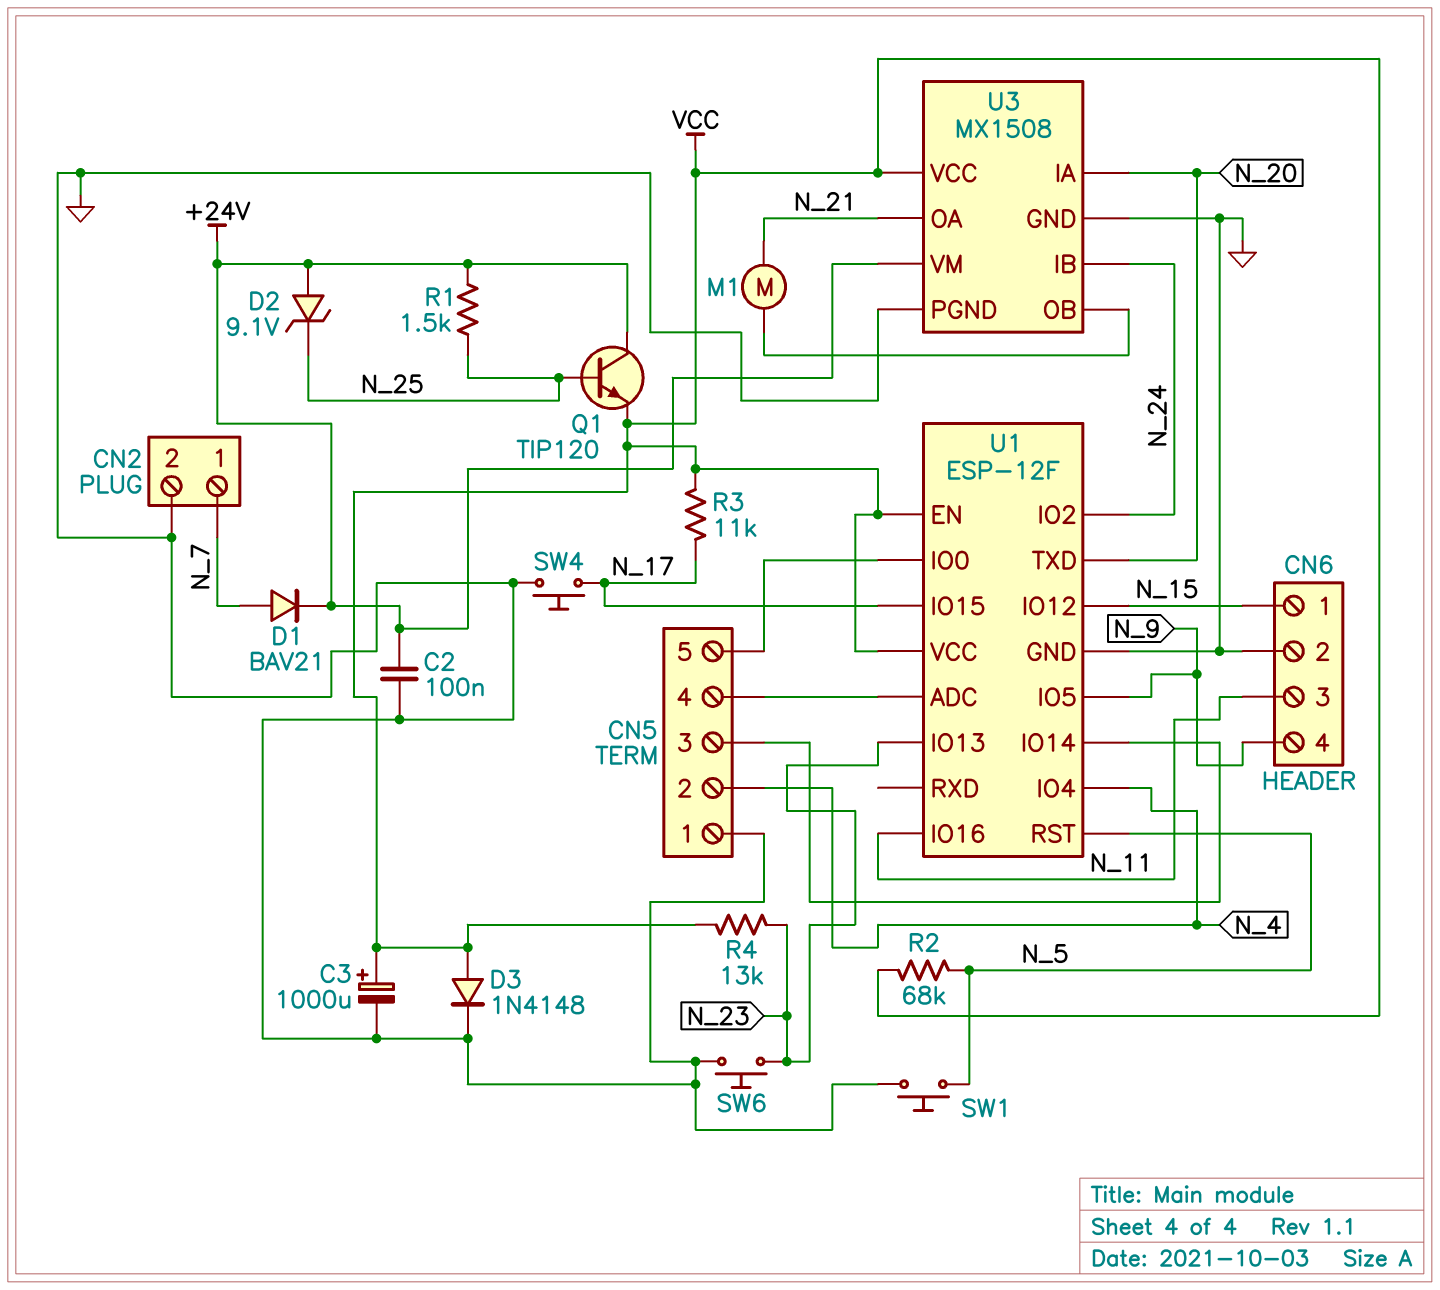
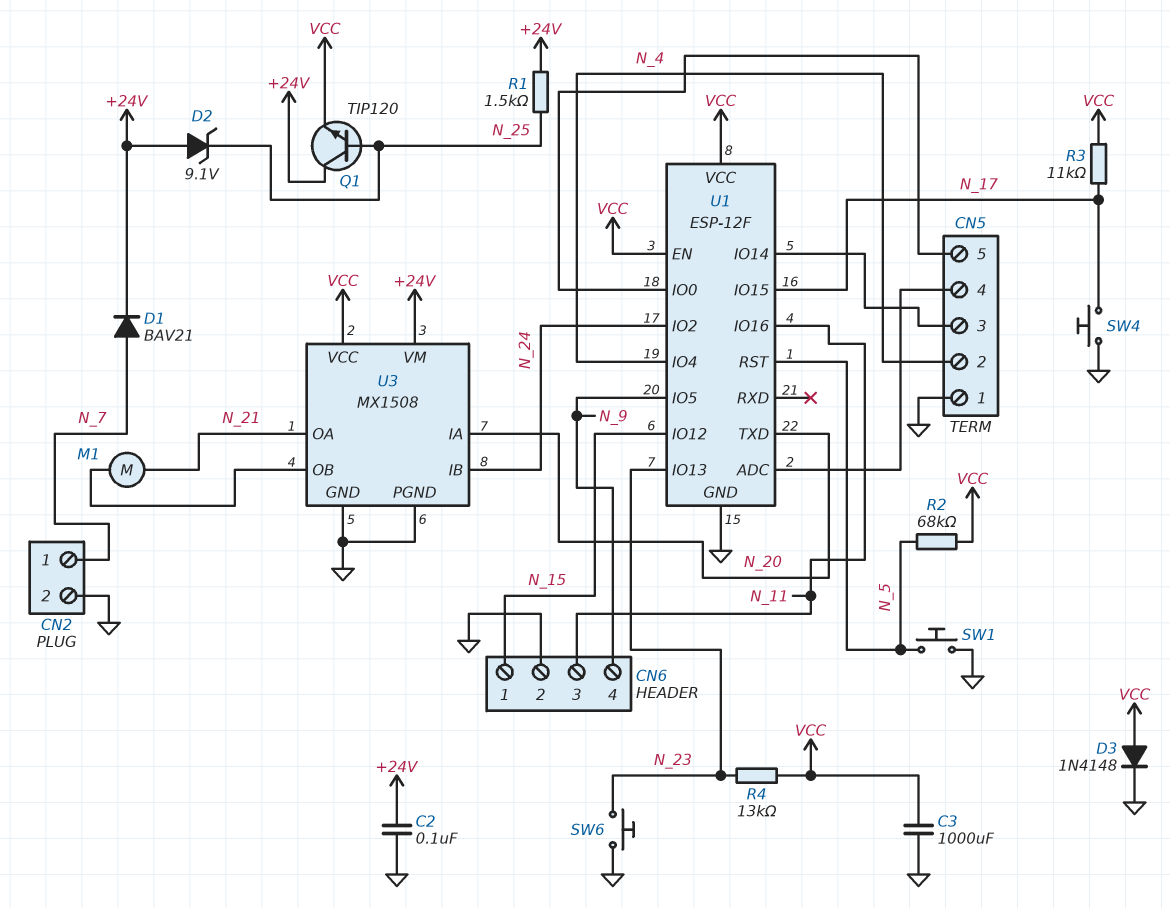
C3: 1000uF (plus VCC, minus GND) -> 1000uF (GND, VCC)

